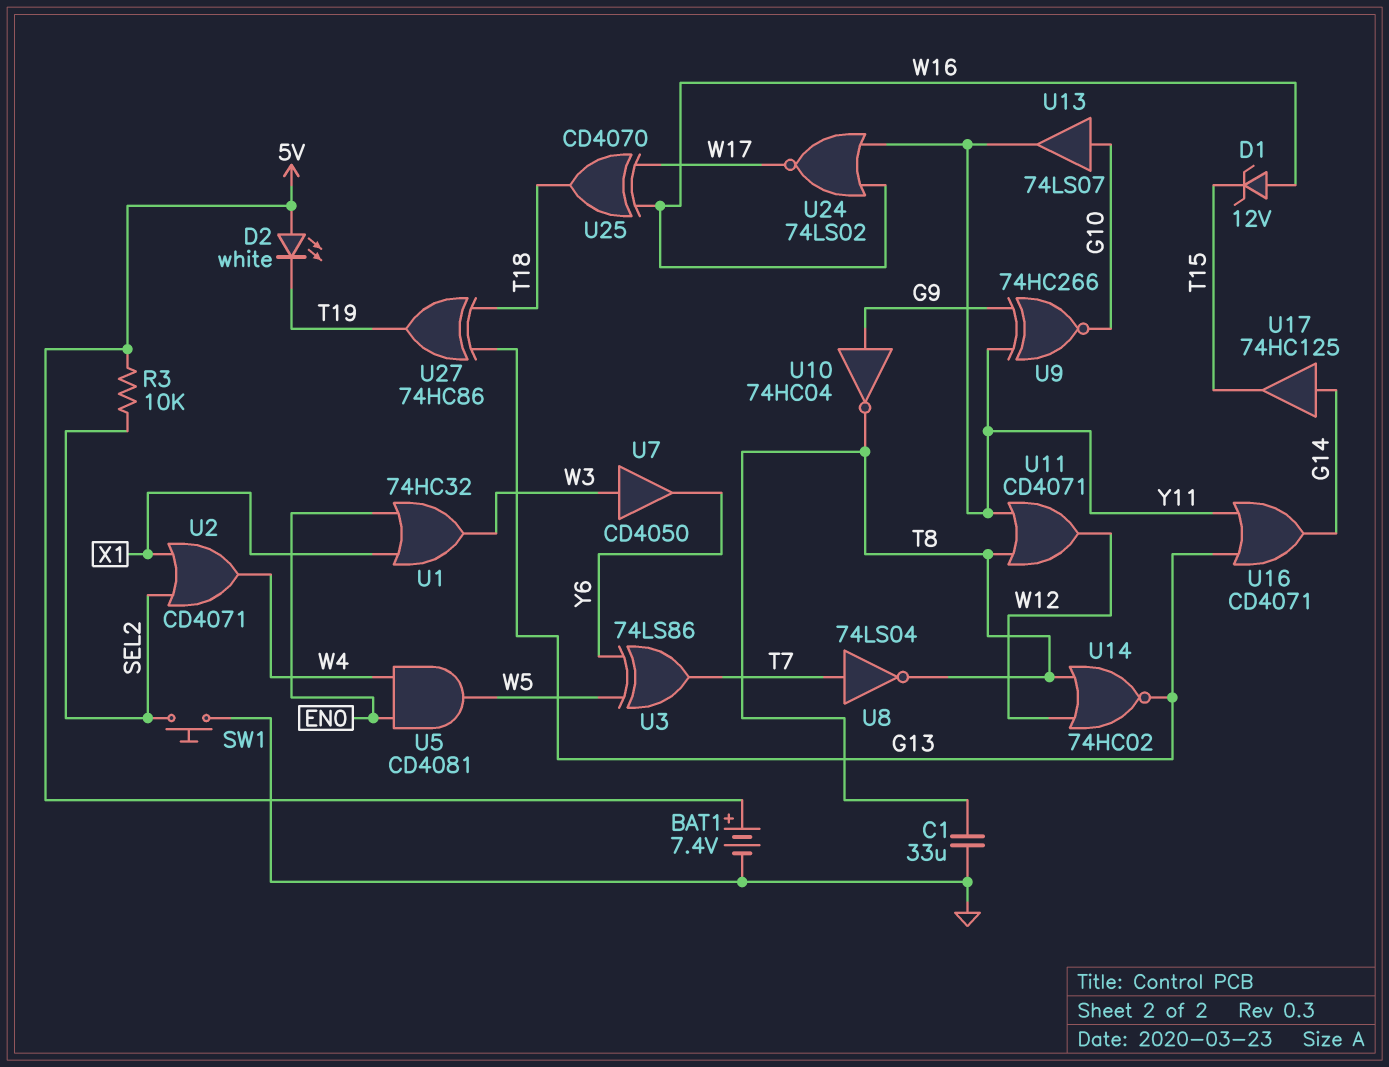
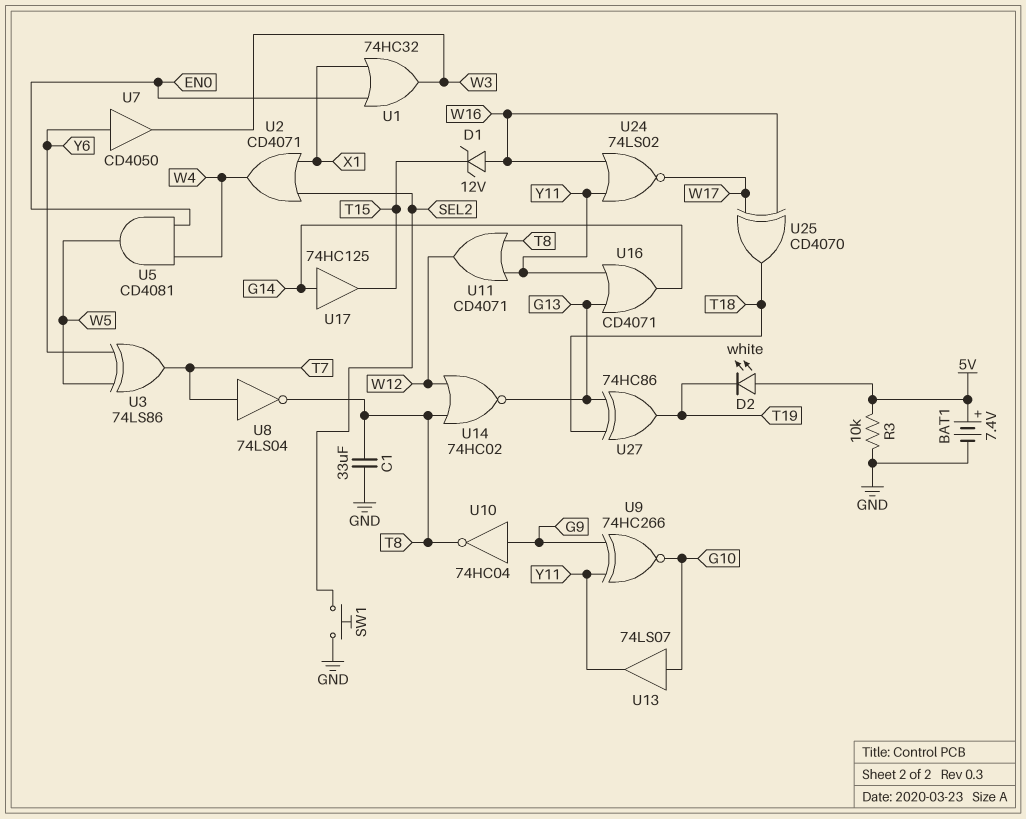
R3: 10k (5V, SEL2) -> 10k (5V, GND)
U7: buffer CD4050 (in W3, out Y6) -> buffer CD4050 (in Y6, out W3)

